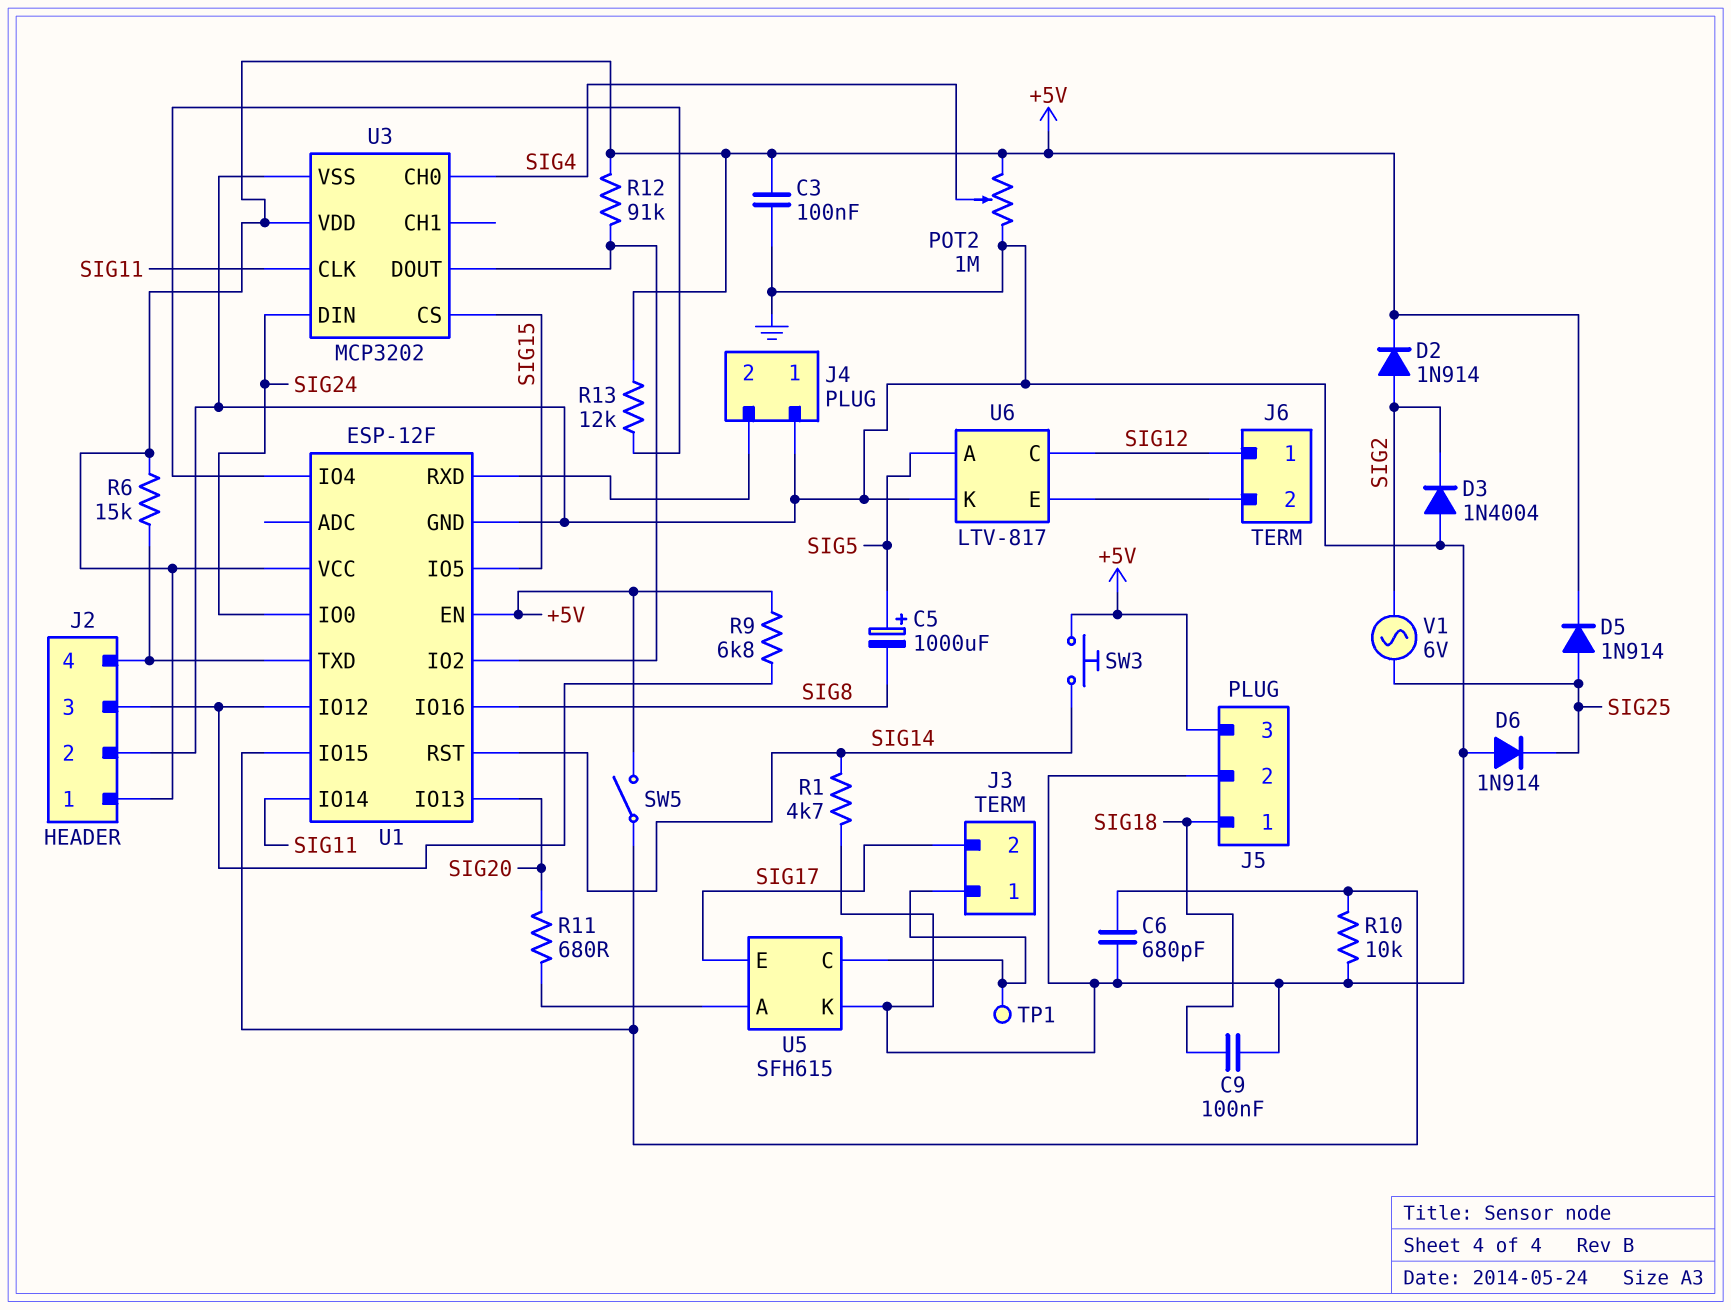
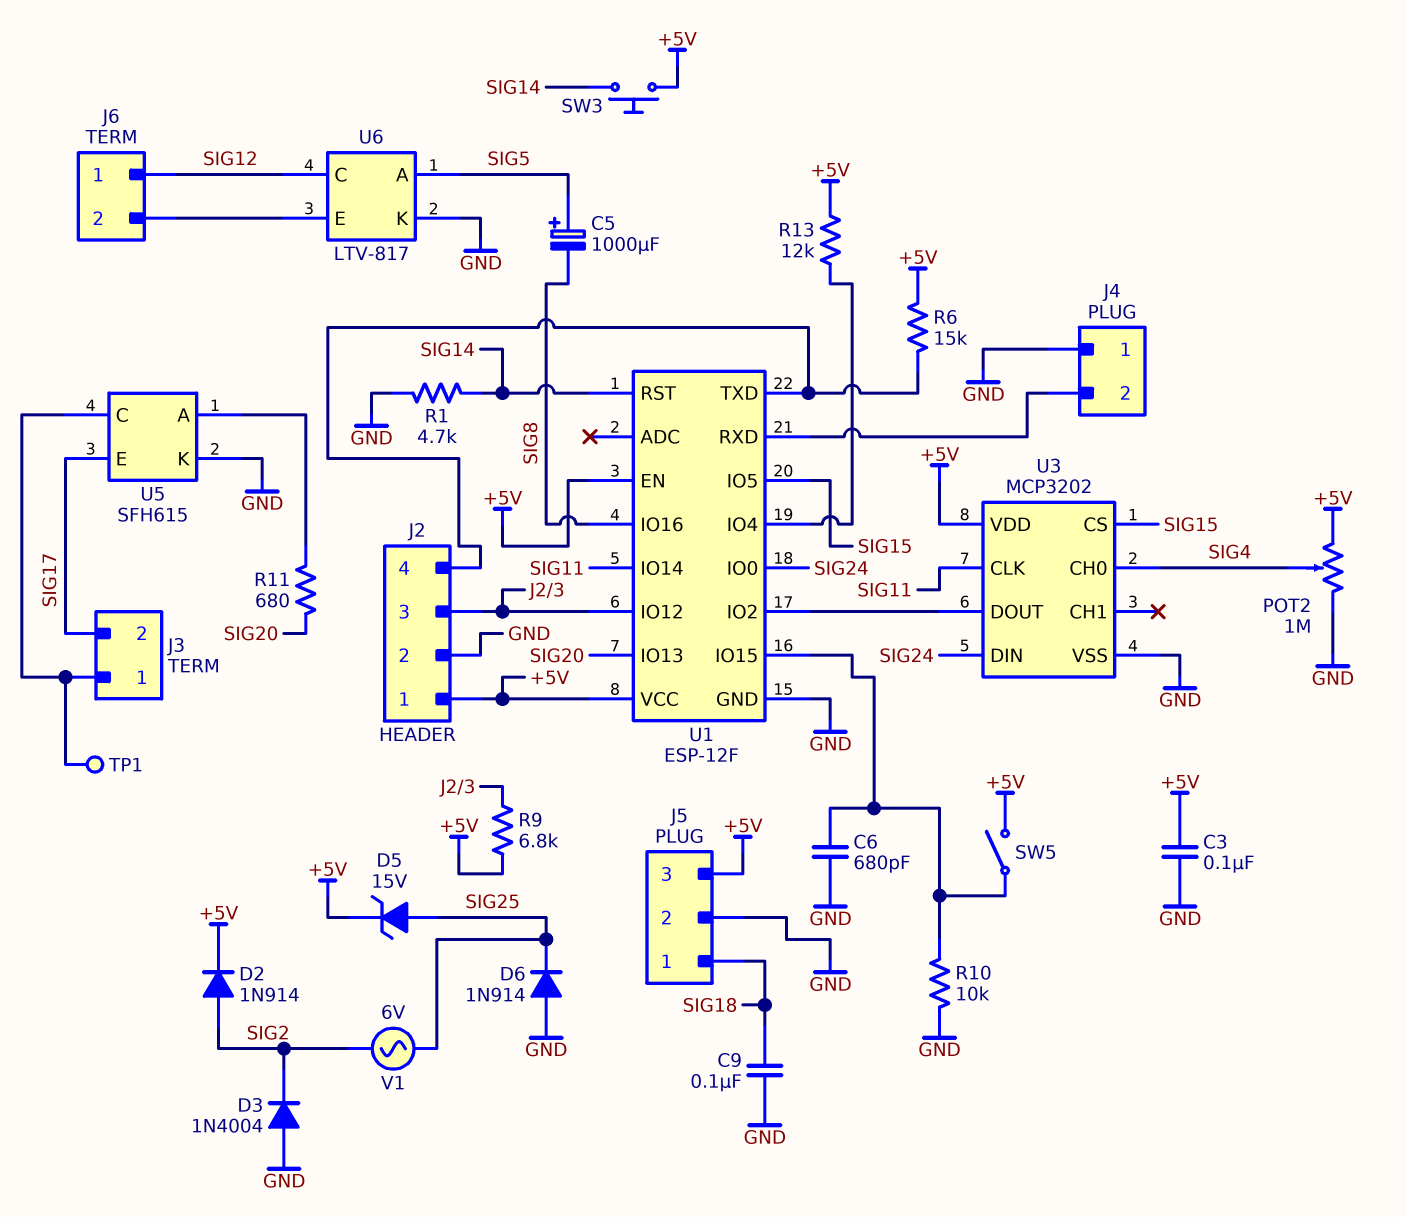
D5: diode 1N914 (A SIG25, K +5V) -> zener 15V (A SIG25, K +5V)
R12: 91k (+5V, U1/IO2) -> none

